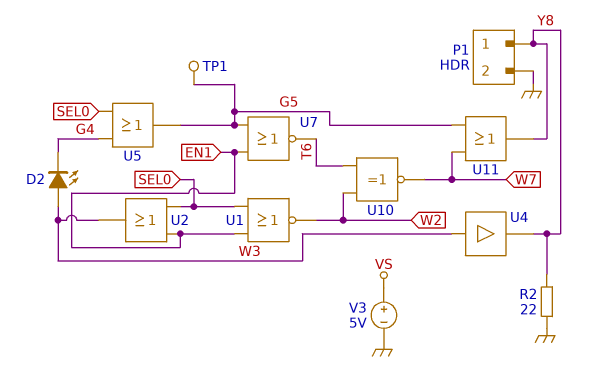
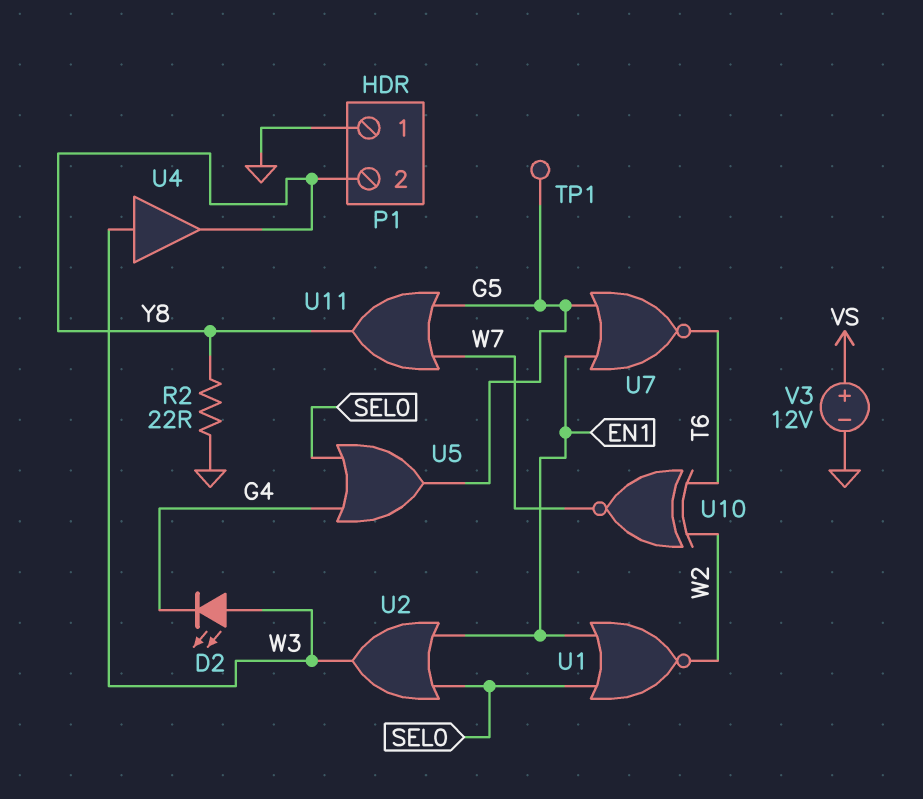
P1 pin 1: Y8 -> GND
P1 pin 2: GND -> Y8
V3: 5V (plus VS, minus GND) -> 12V (plus VS, minus GND)

